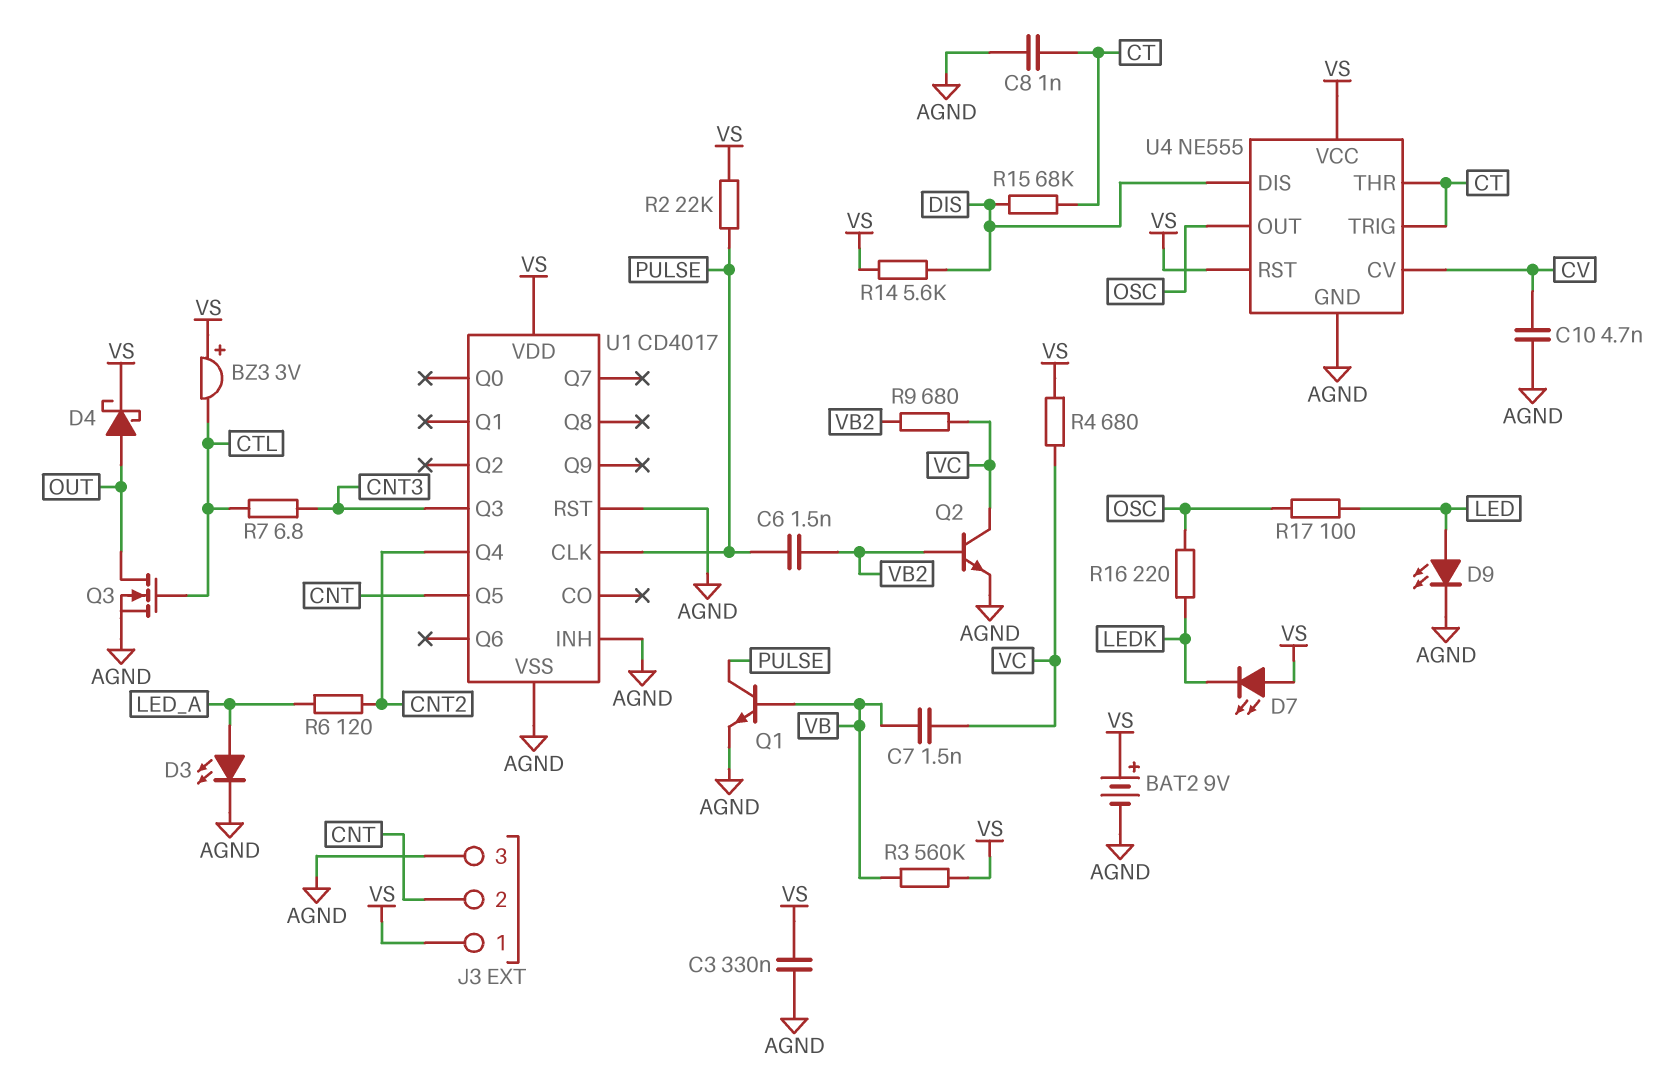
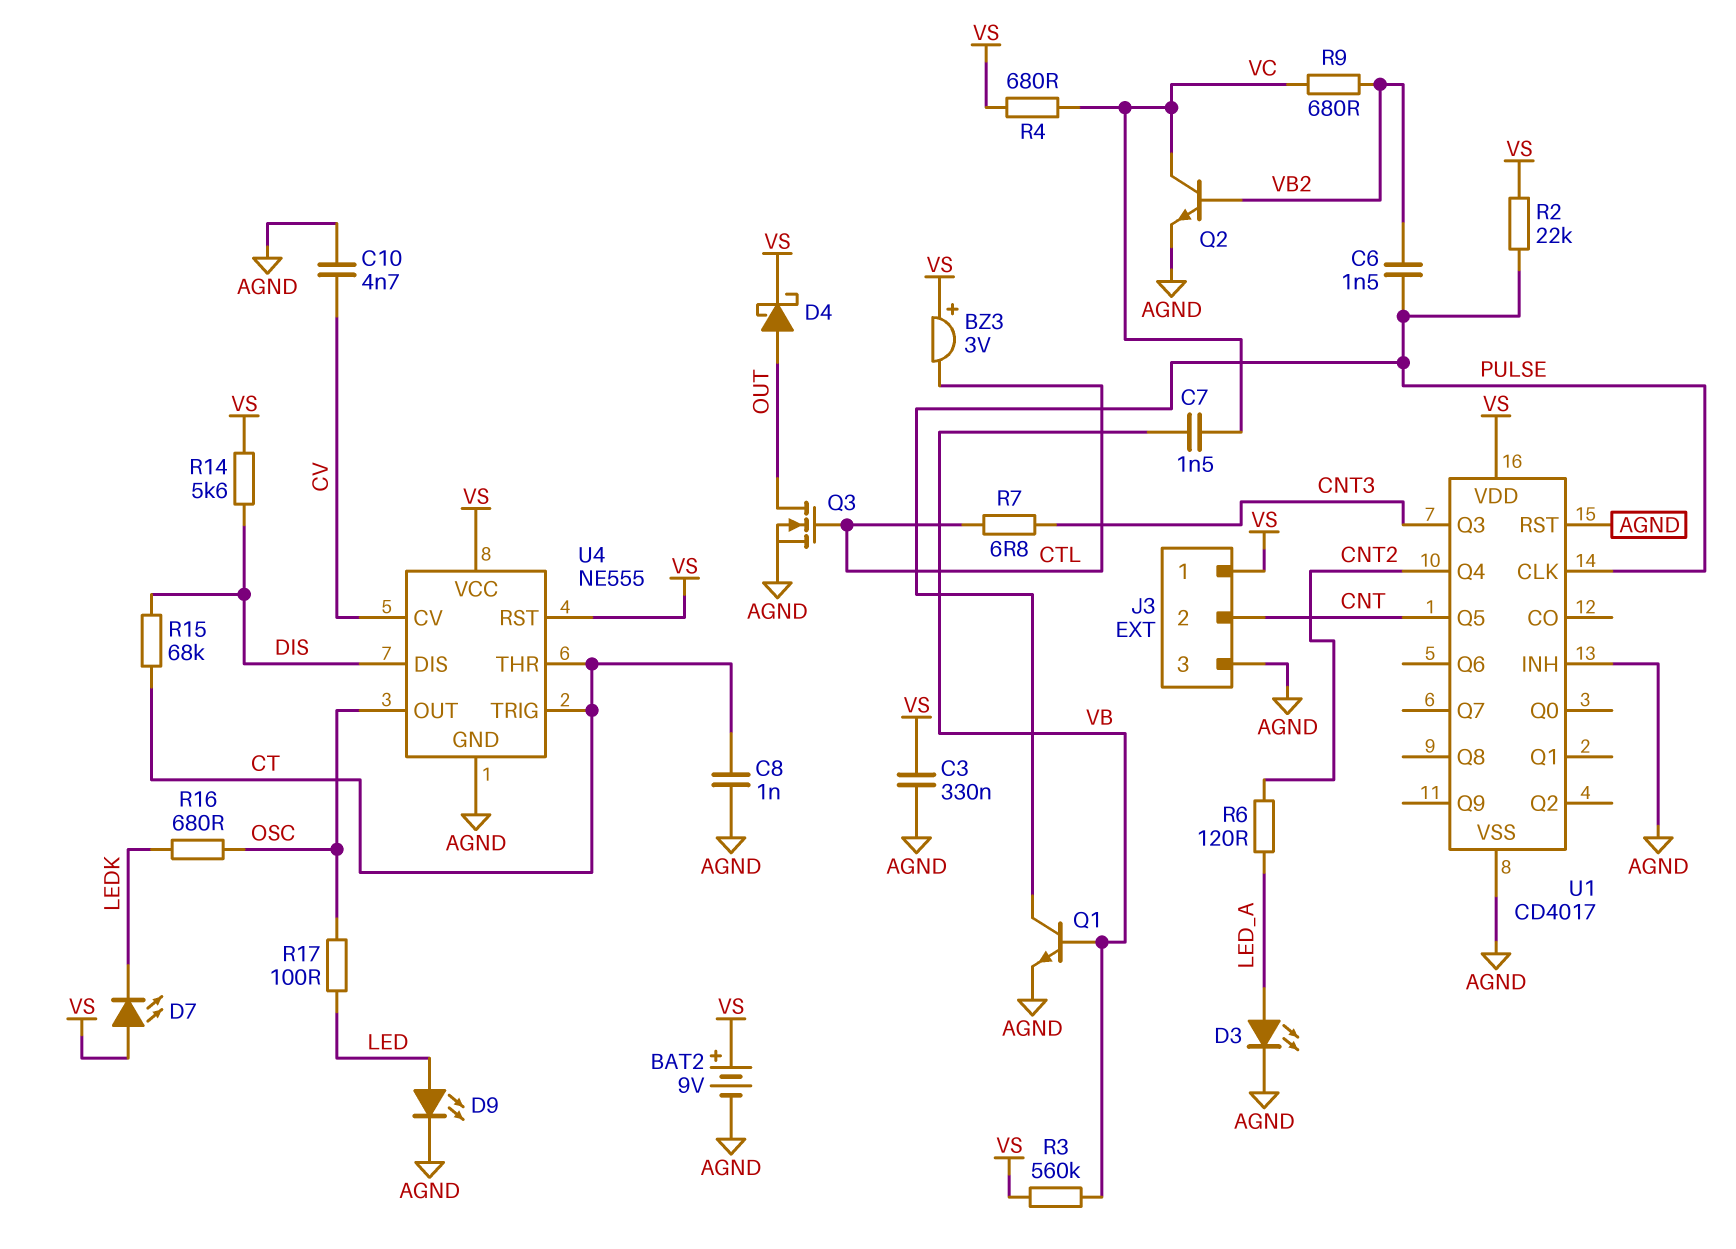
R16: 220 (LEDK, OSC) -> 680 (LEDK, OSC)

